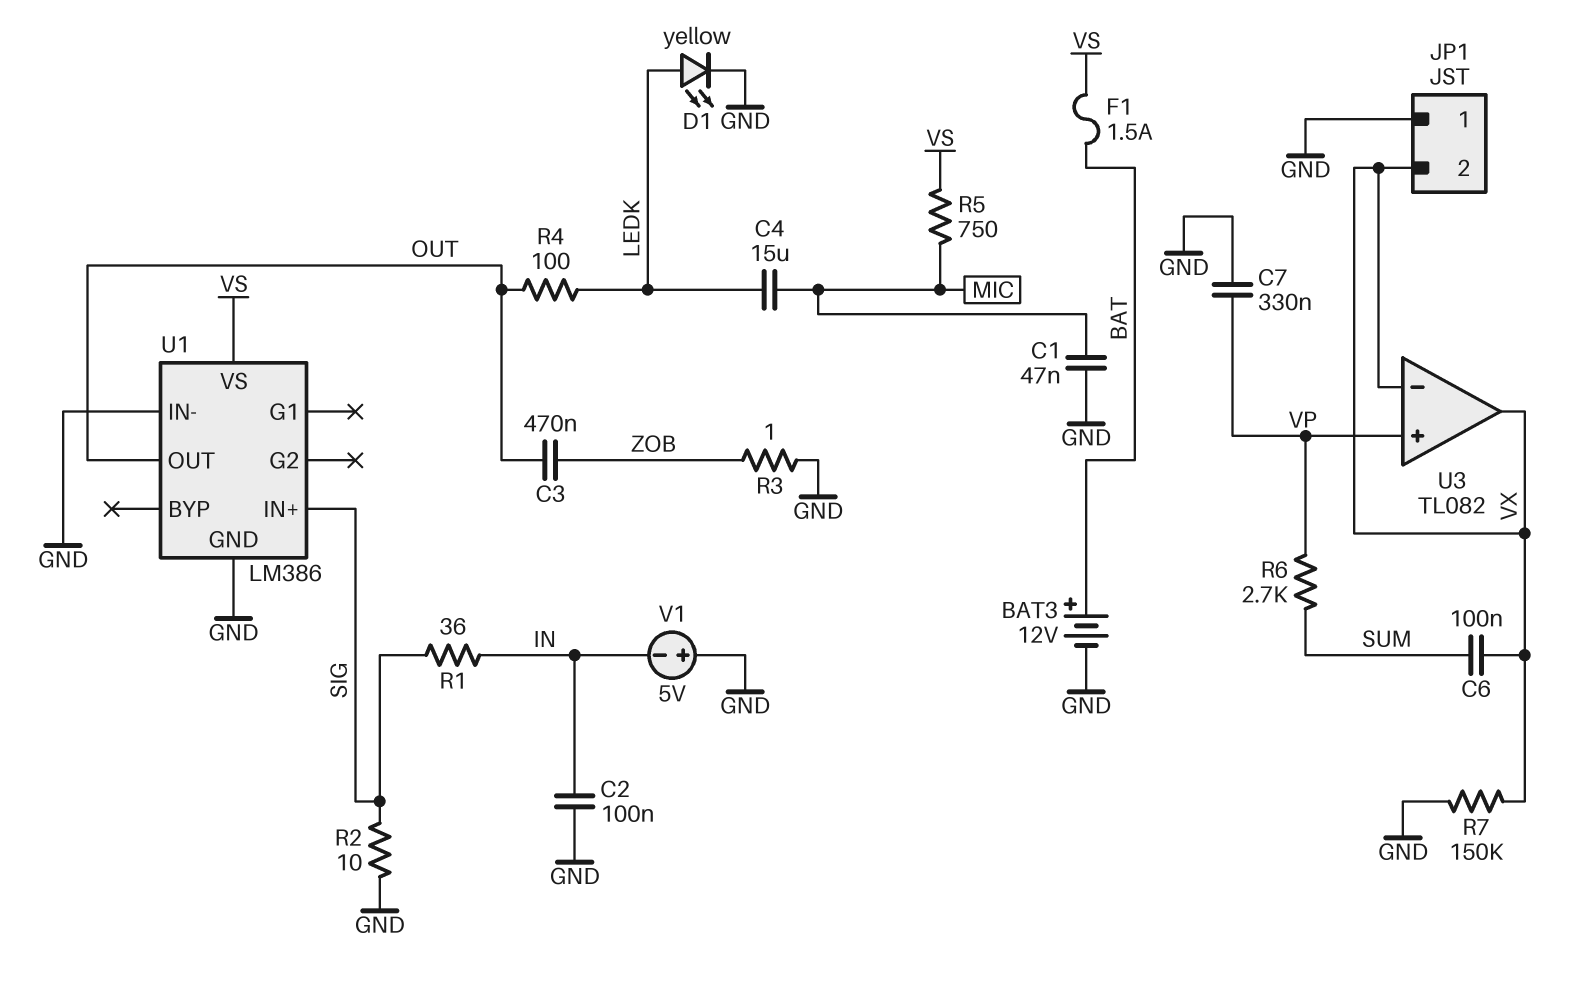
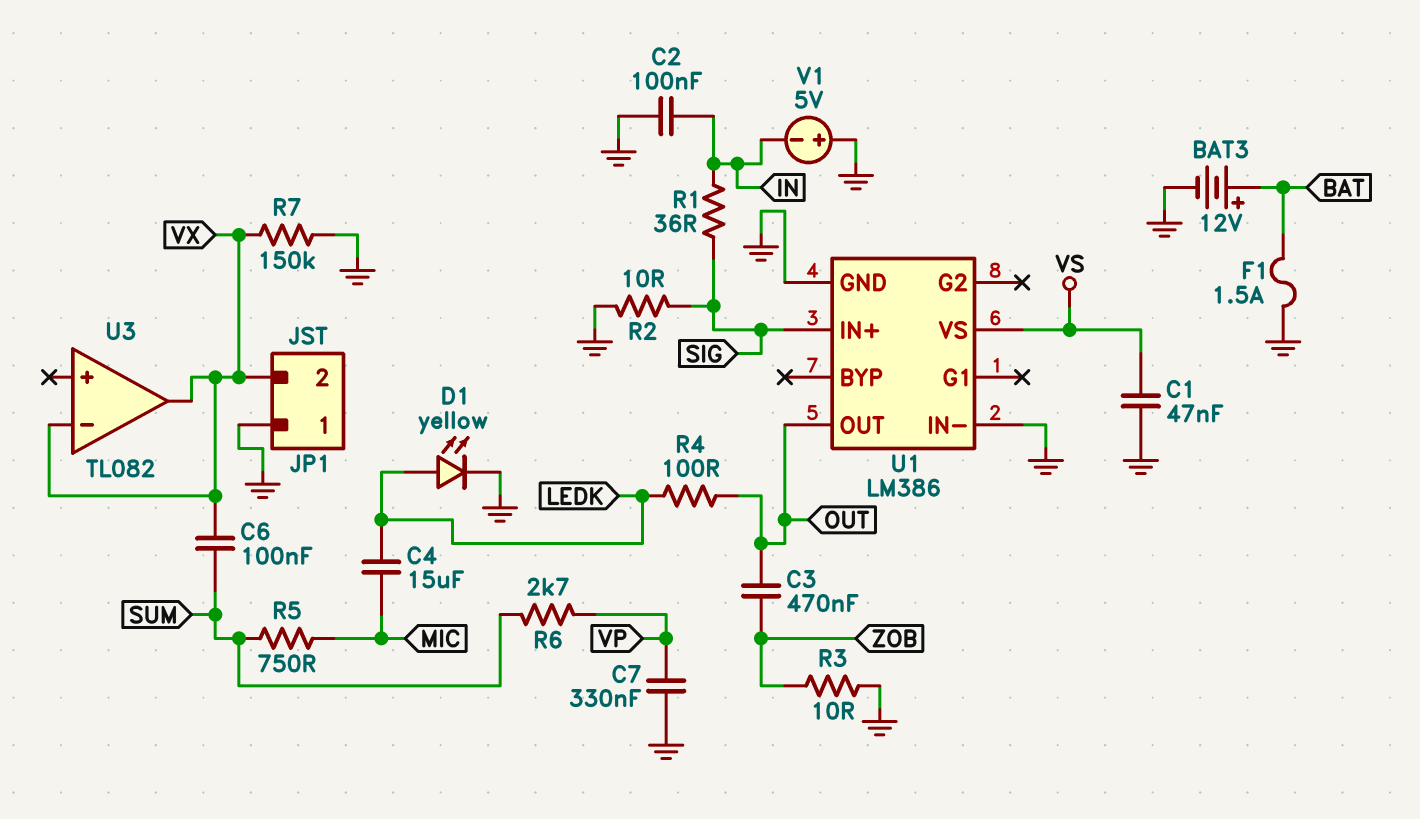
C1: 47nF (GND, MIC) -> 47nF (GND, VS)
F1: 1.5A (BAT, VS) -> 1.5A (BAT, GND)
R3: 1 (GND, ZOB) -> 10 (GND, ZOB)
R5: 750 (MIC, VS) -> 750 (MIC, SUM)
U3 pin in+: VP -> none

